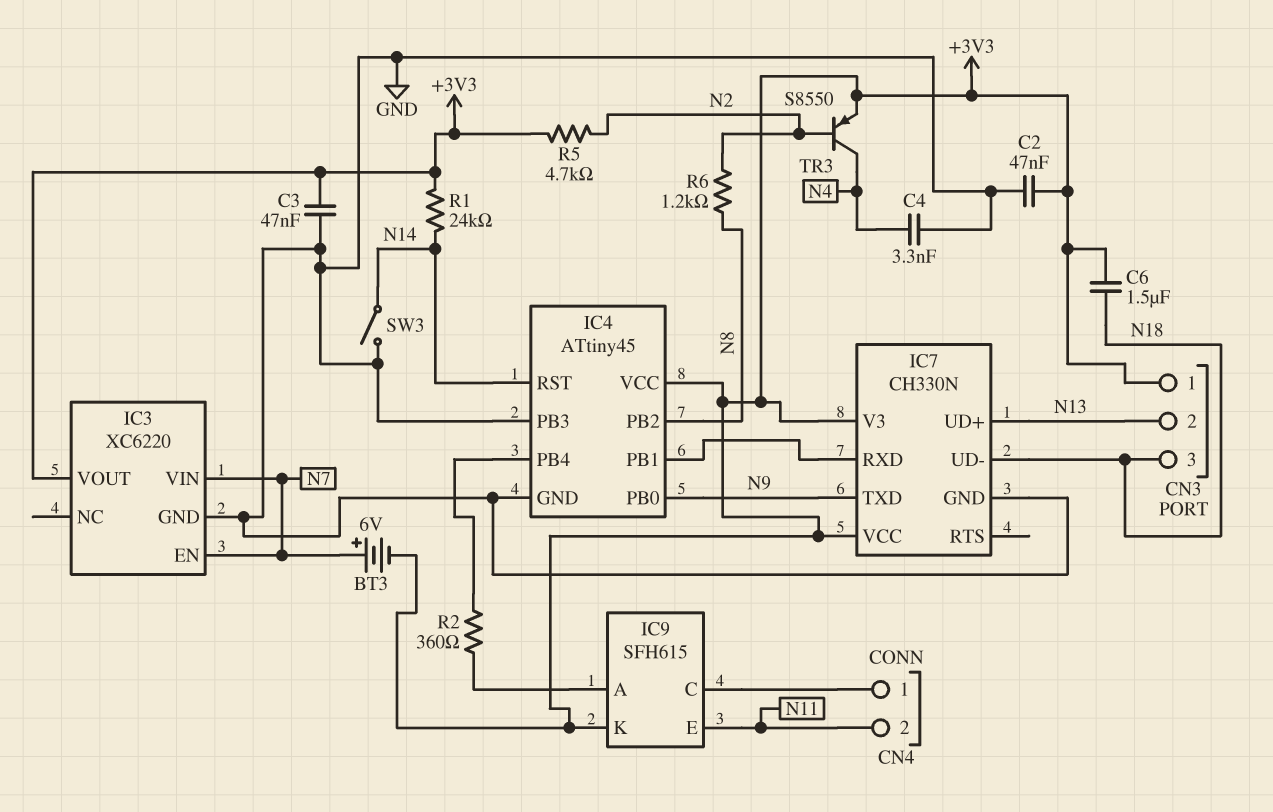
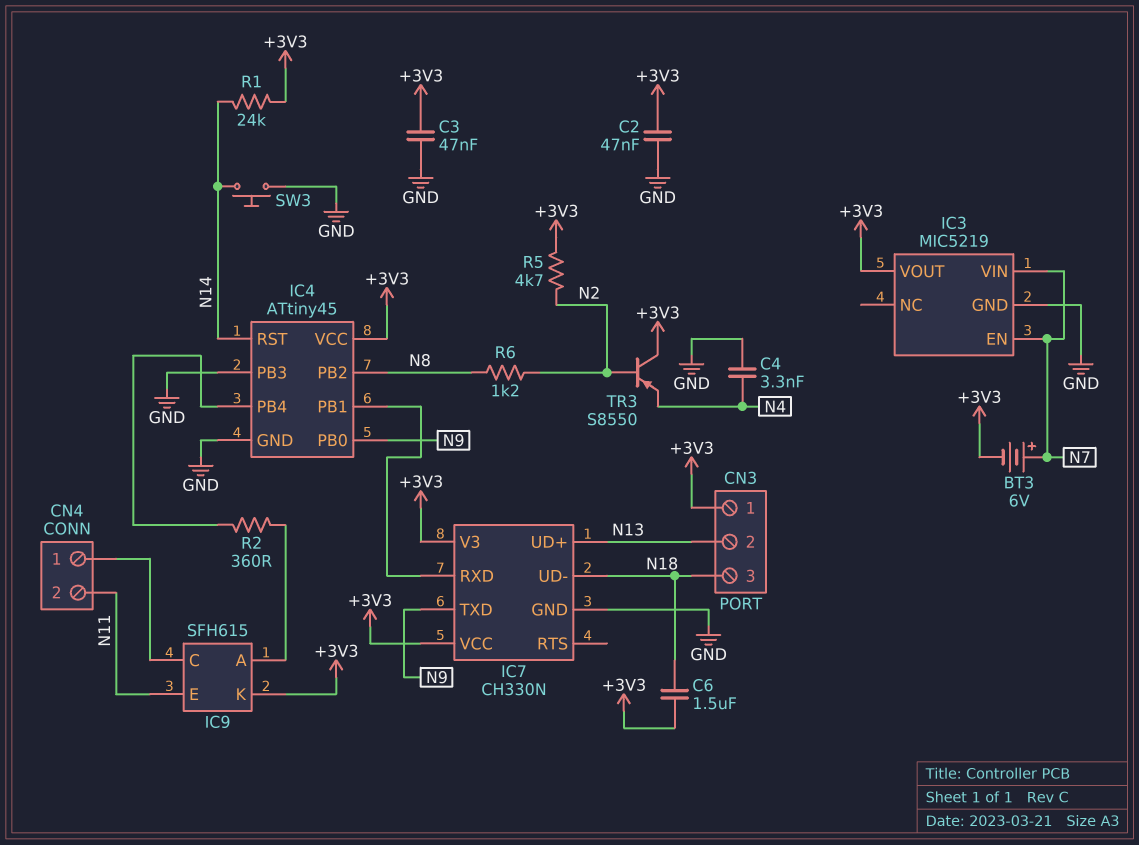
IC3: XC6220 -> MIC5219
SW3: switch (GND, N14) -> button (GND, N14)
TR3: PNP S8550 (B N2, C N4, E +3V3) -> PNP S8550 (B N2, C +3V3, E N4)

